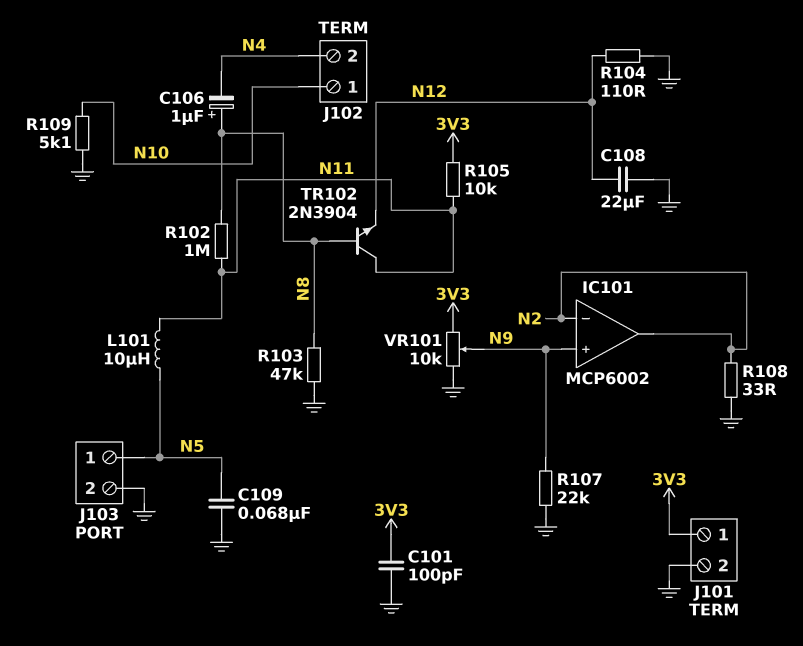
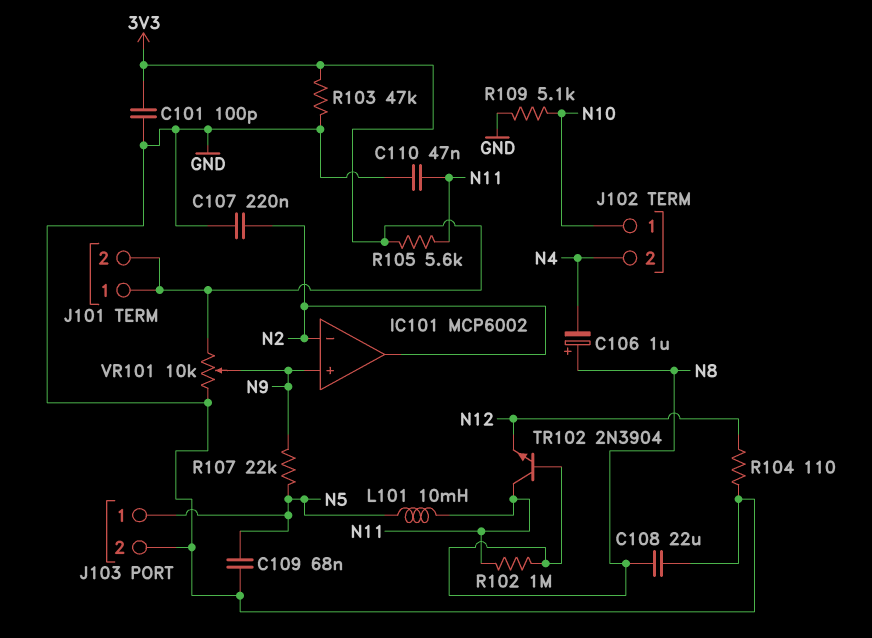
C107: none -> 220nF (GND, N2)
C108: 22uF (GND, N12) -> 22uF (GND, N8)
C110: none -> 47nF (GND, N11)
J101 pin 2: GND -> 3V3
L101: 10uH (N5, N11) -> 10mH (N5, N11)
R103: 47k (GND, N8) -> 47k (3V3, GND)
R105: 10k (3V3, N11) -> 5.6k (3V3, N11)
R107: 22k (GND, N9) -> 22k (N5, N9)
R108: 33 (GND, N2) -> none

